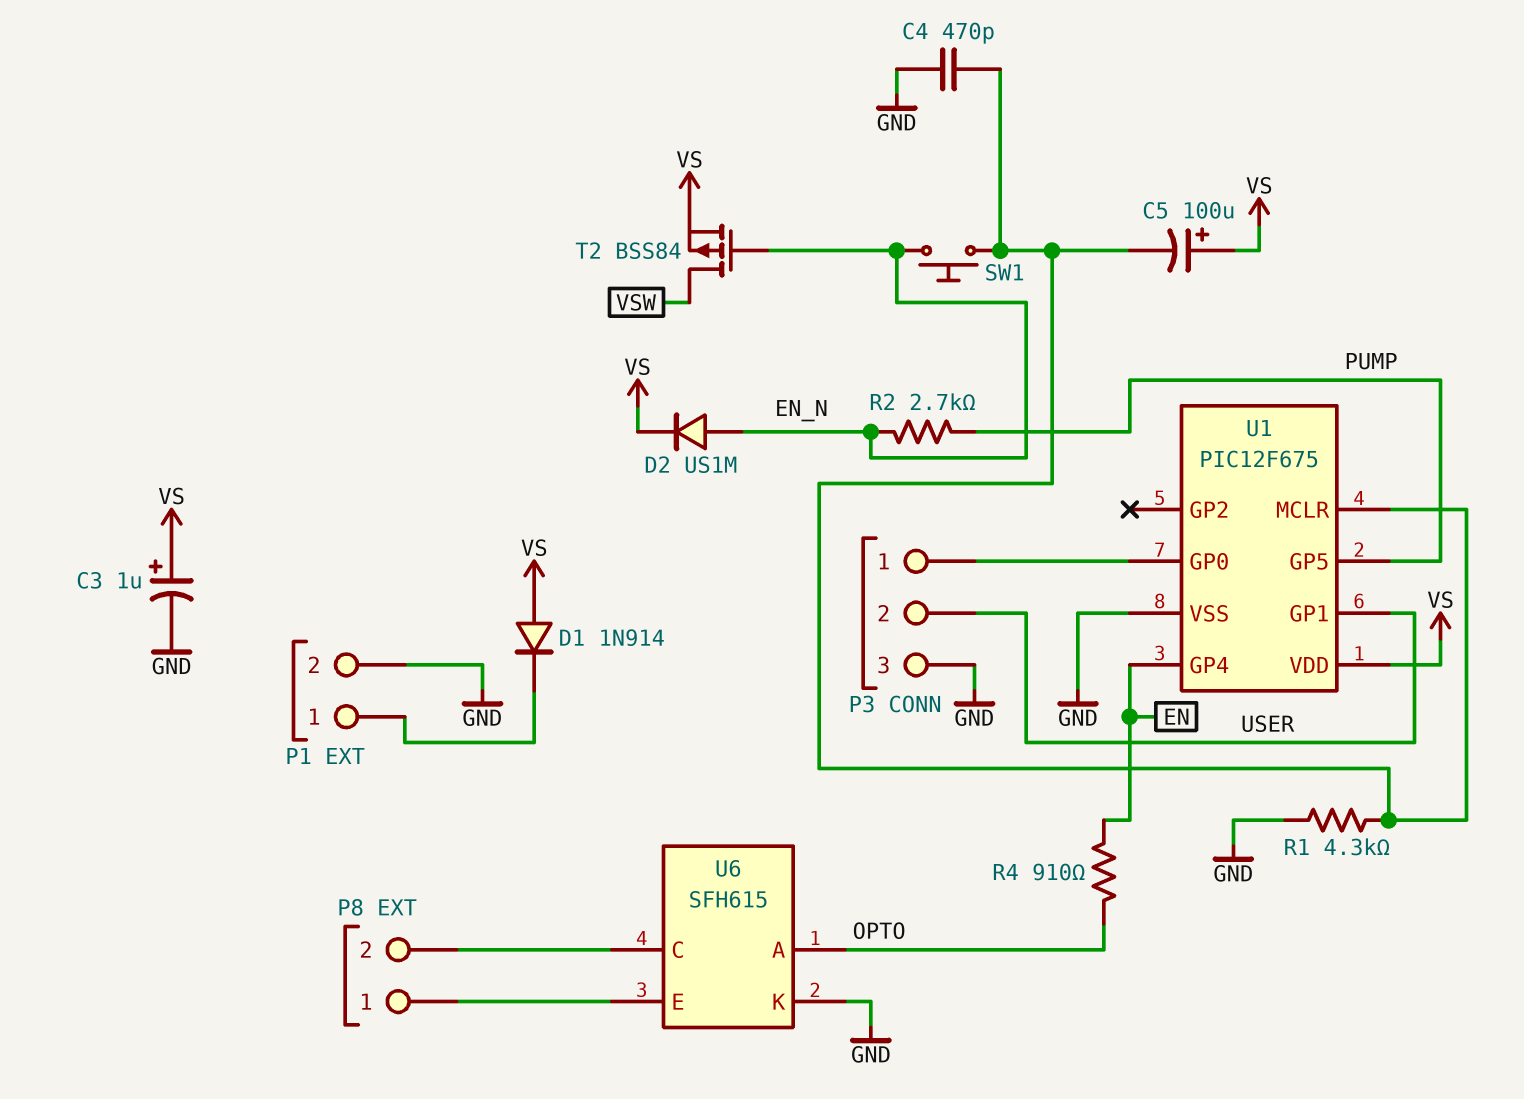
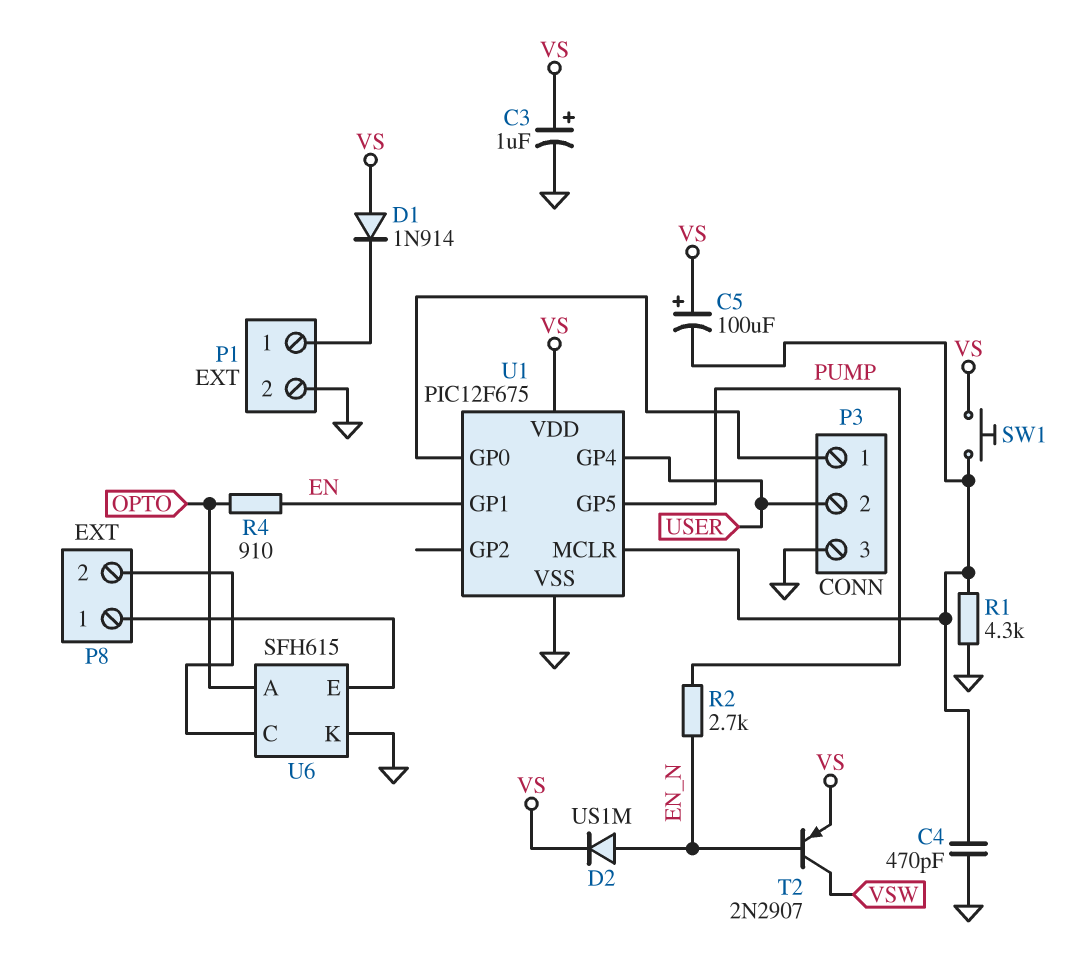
SW1: button (EN_N, U1/MCLR) -> button (U1/MCLR, VS)
T2: PMOS BSS84 (G EN_N, D VSW, S VS) -> PNP 2N2907 (B EN_N, C VSW, E VS)
U1 pin GP1: USER -> EN
U1 pin GP4: EN -> USER

